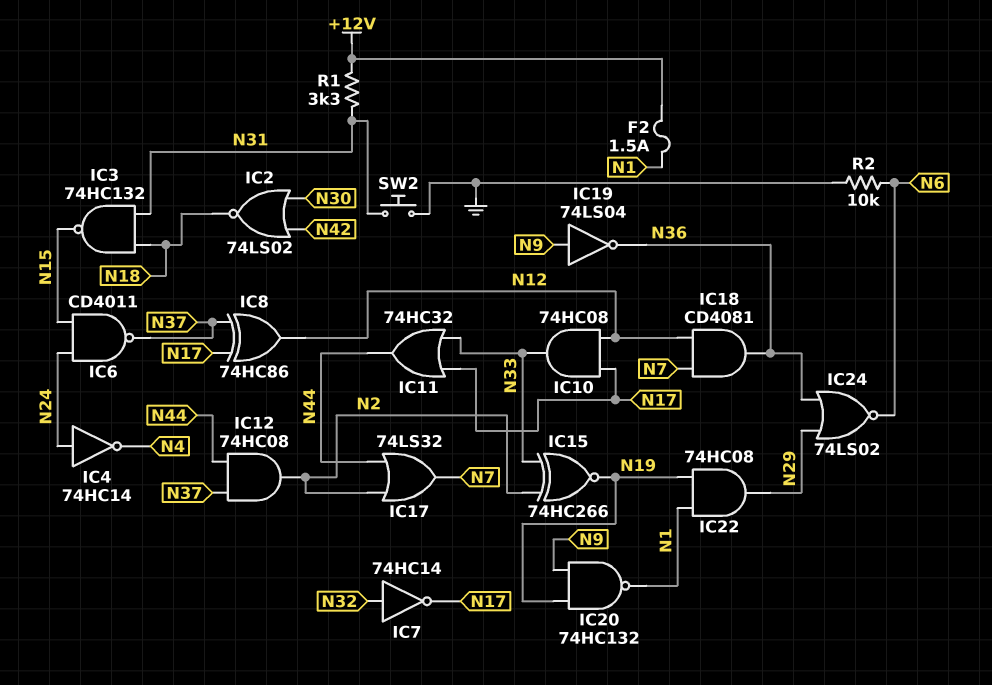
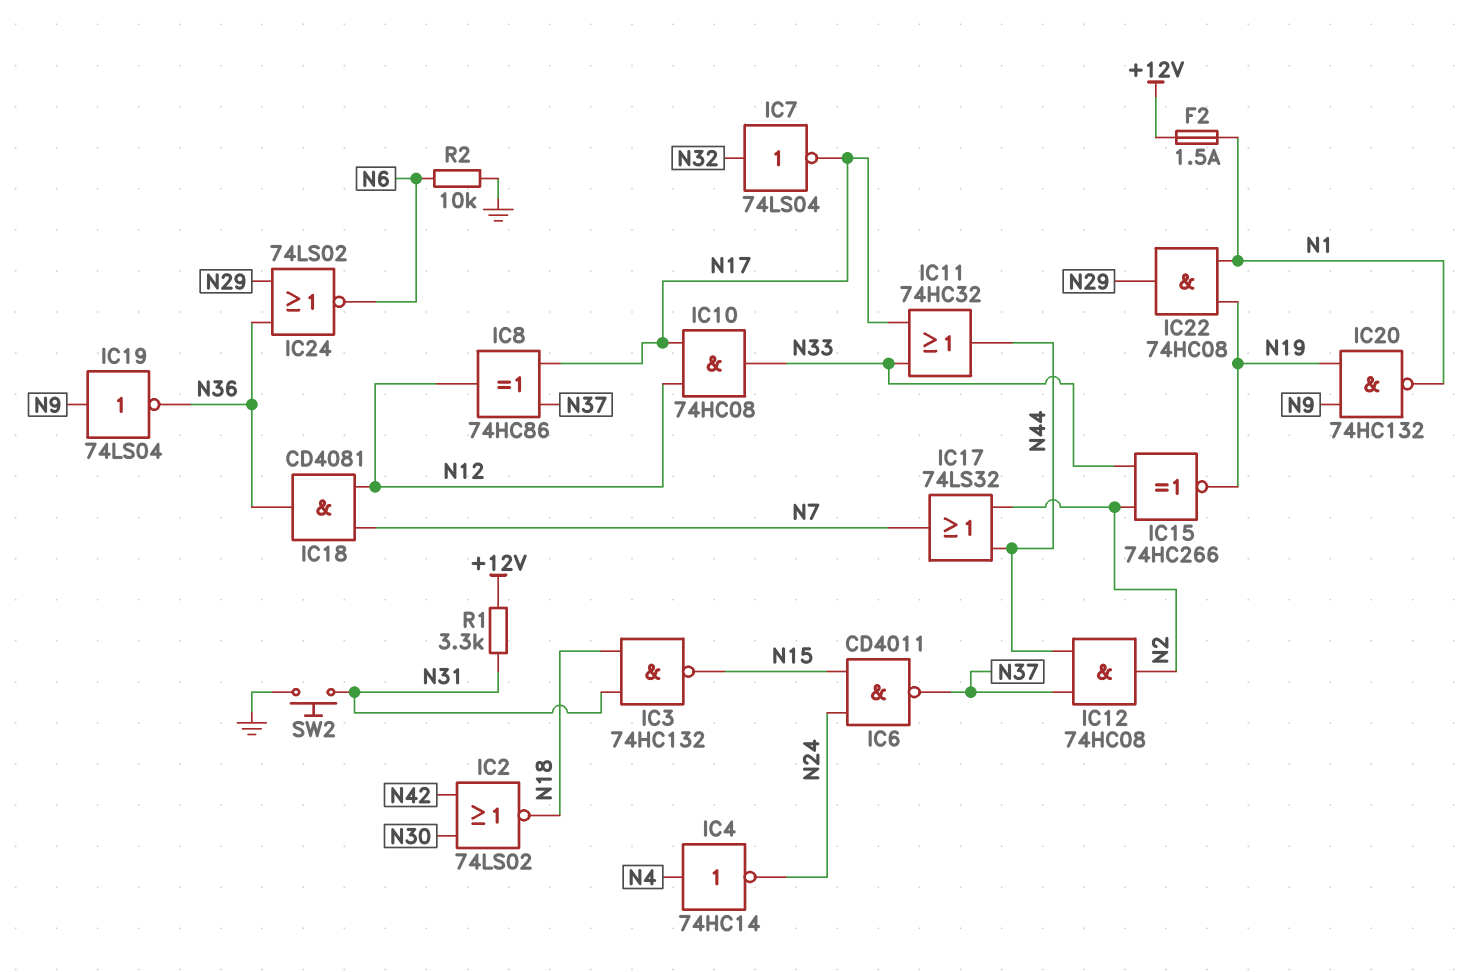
IC4: NOT 74HC14 (in N24, out N4) -> NOT 74HC14 (in N4, out N24)
IC7: NOT 74HC14 (in N32, out N17) -> NOT 74LS04 (in N32, out N17)

